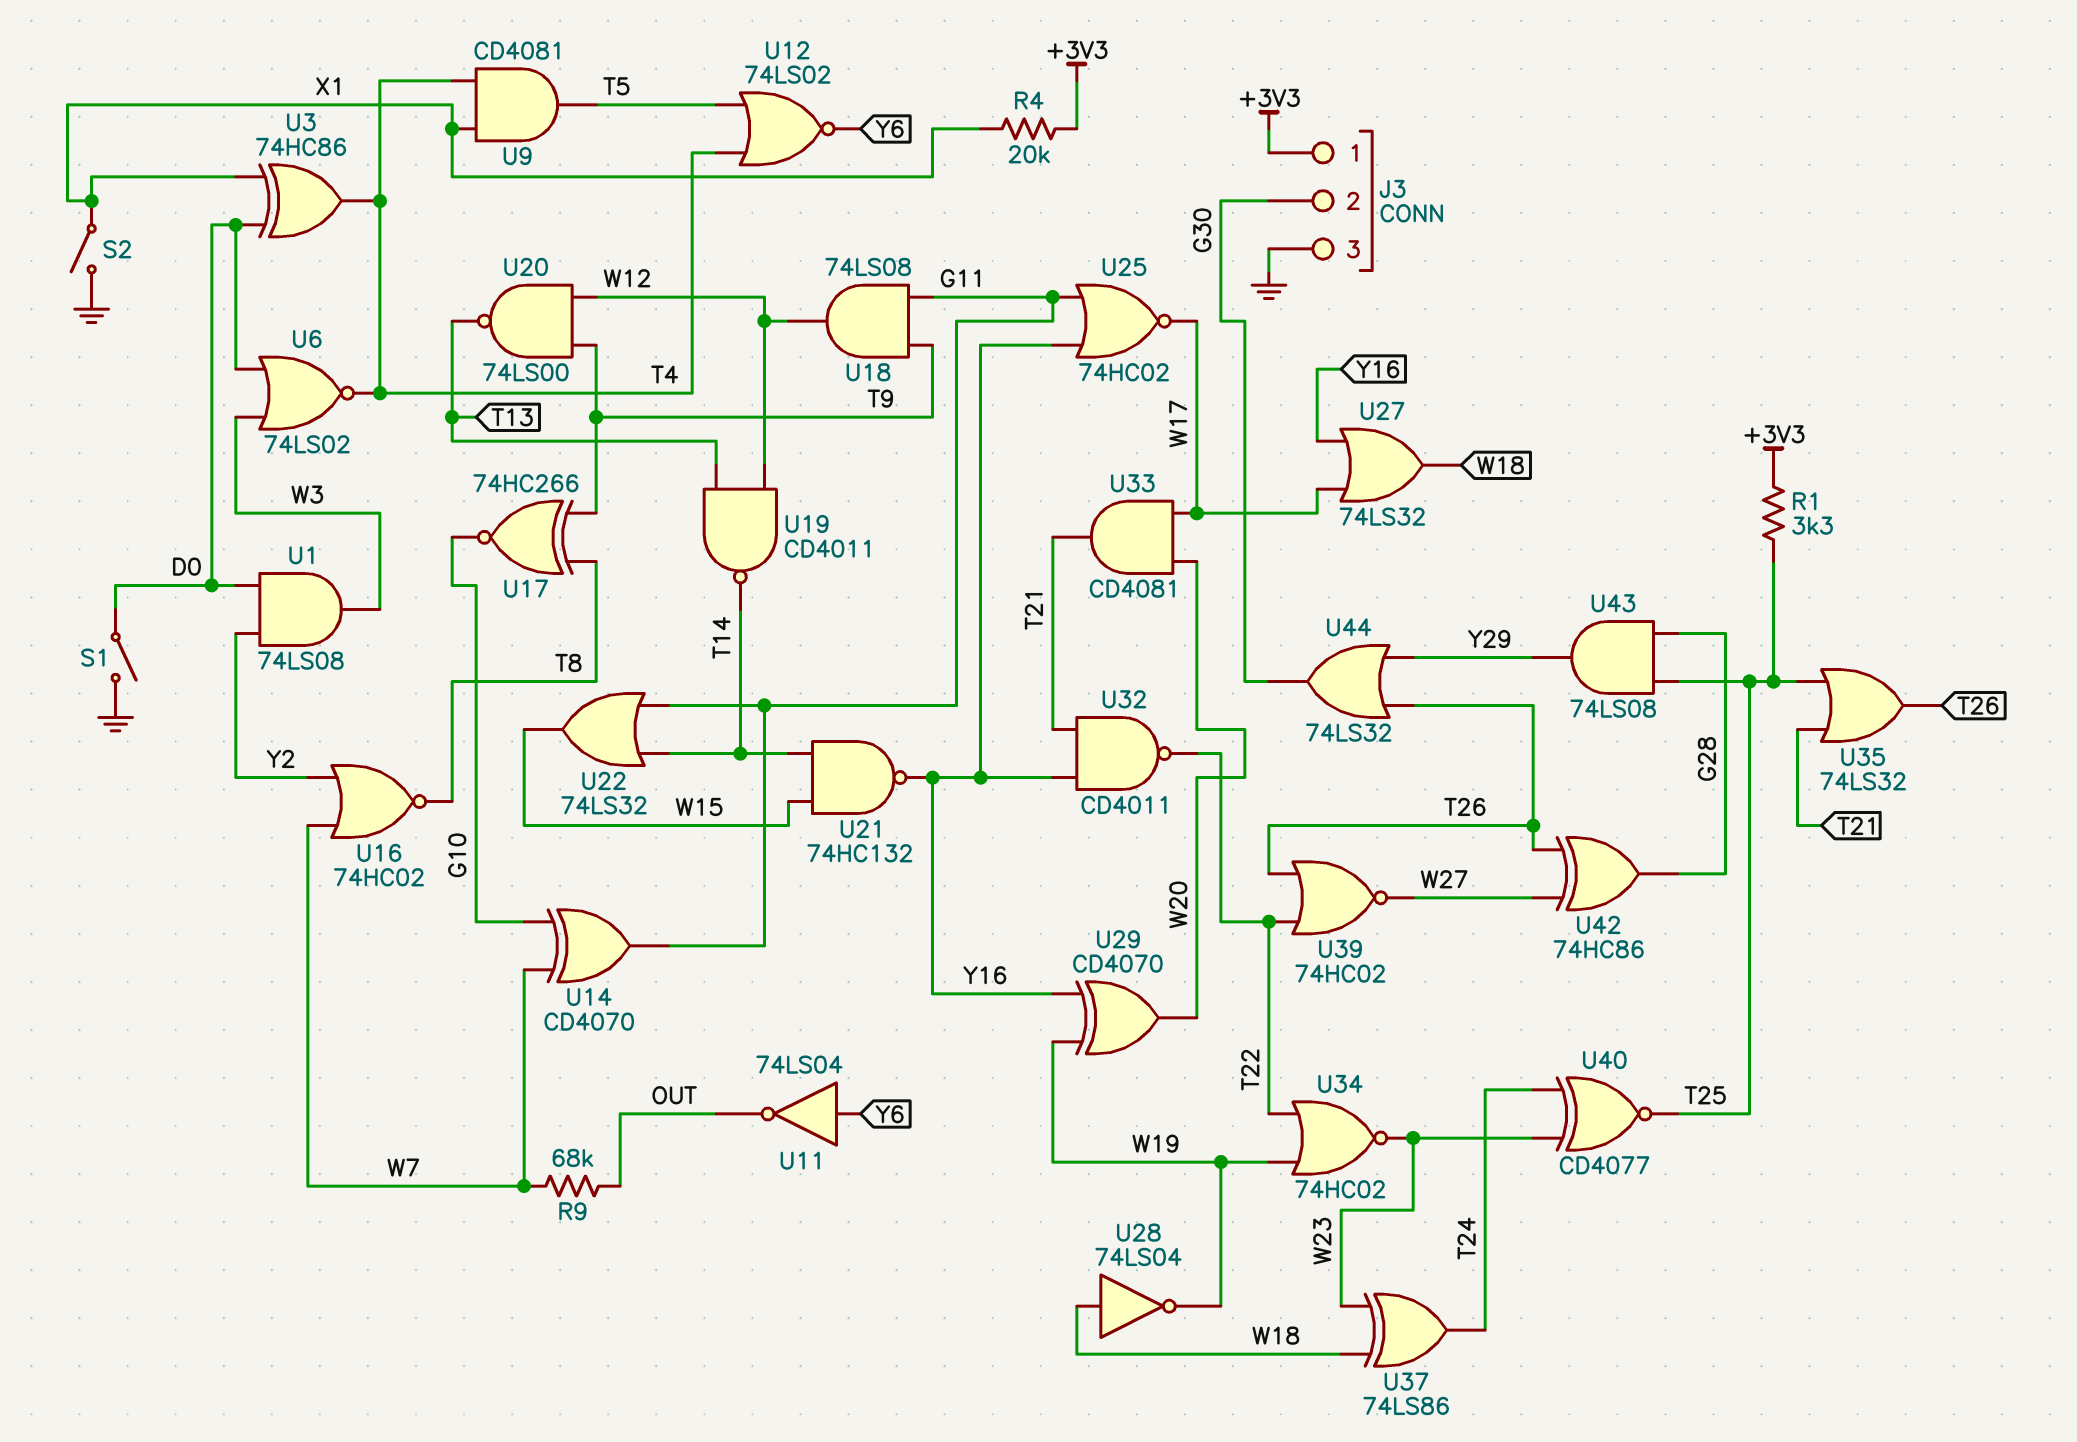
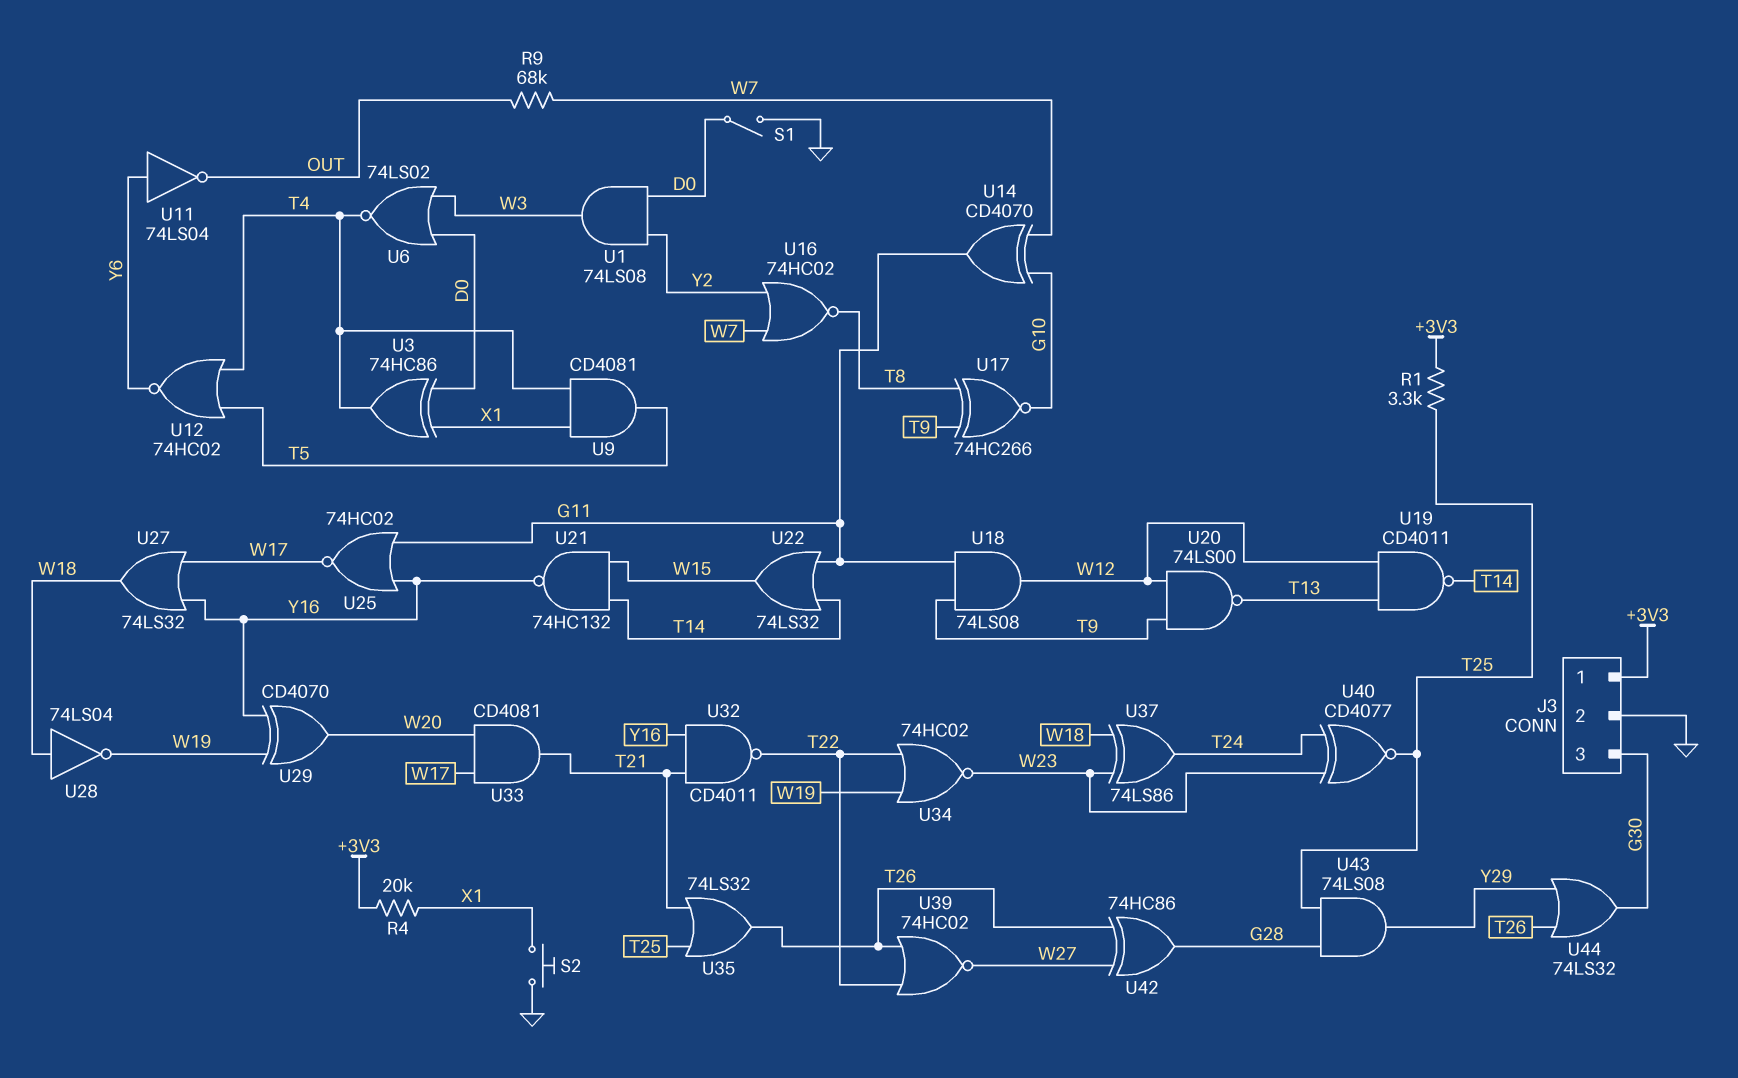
J3 pin 2: G30 -> GND
J3 pin 3: GND -> G30
S2: switch (GND, X1) -> button (GND, X1)
U12: NOR 74LS02 (in T4, in T5, out Y6) -> NOR 74HC02 (in T4, in T5, out Y6)

